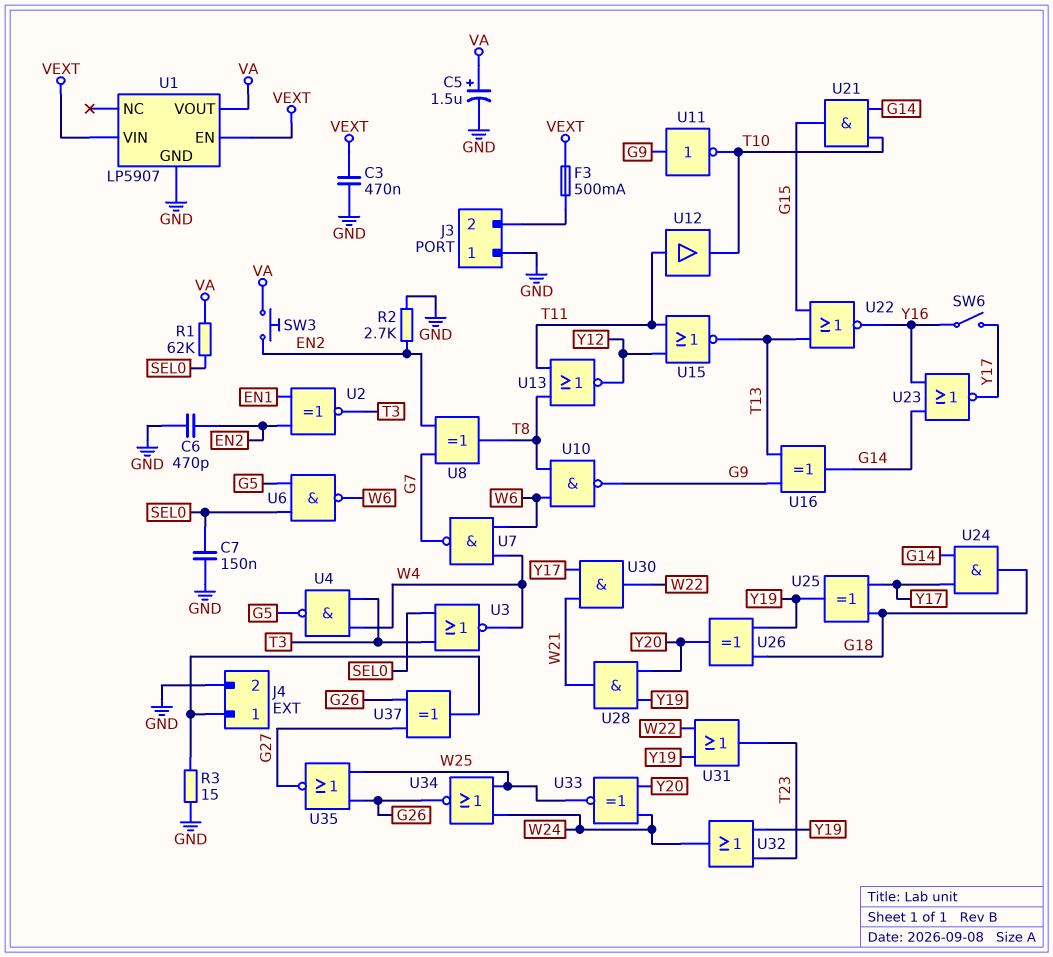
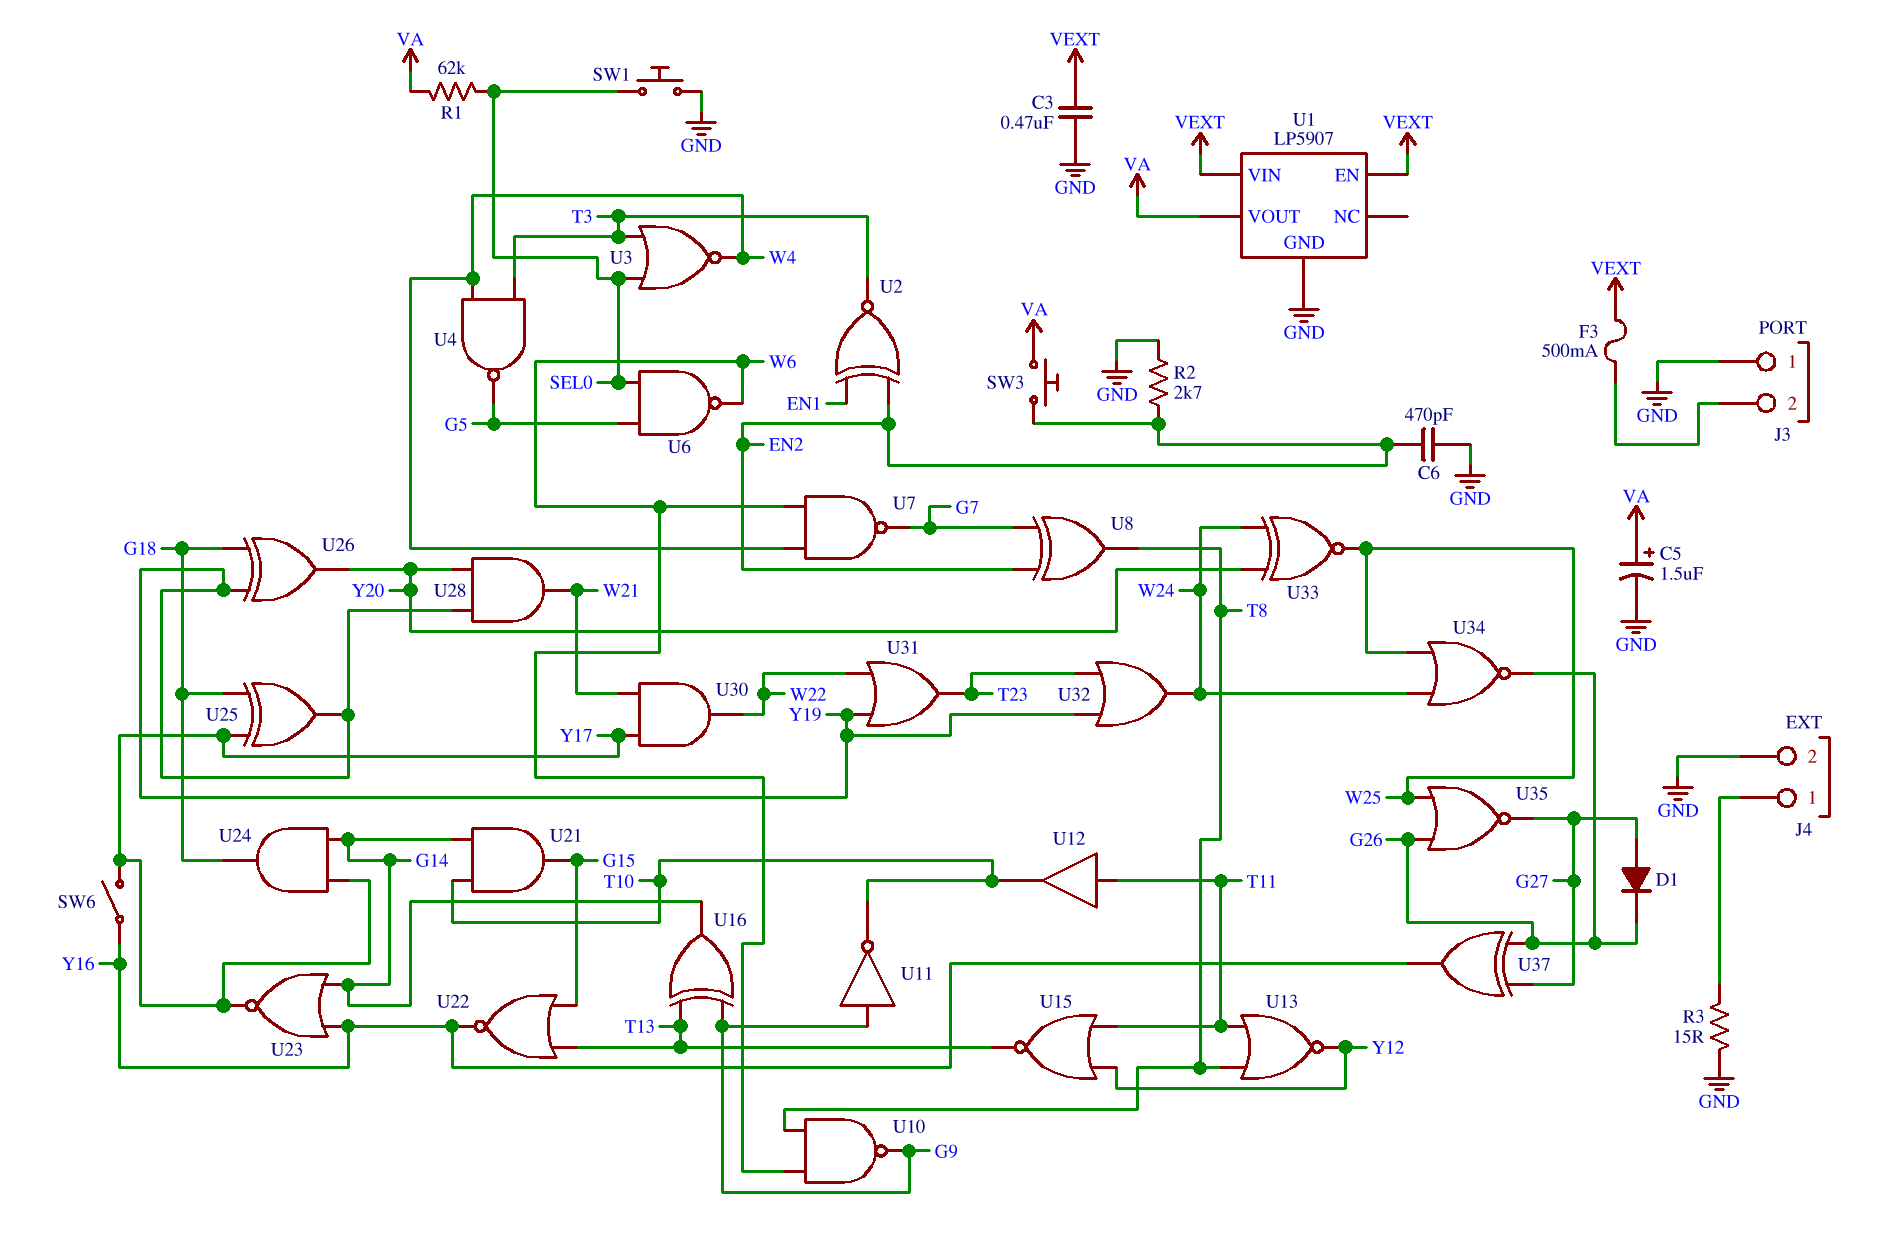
C7: 150nF (GND, SEL0) -> none
D1: none -> diode (A G27, K G26)
SW1: none -> button (GND, SEL0)
U37: XOR (in G26, in G27, out J4/1) -> XOR (in G26, in G27, out Y16)

